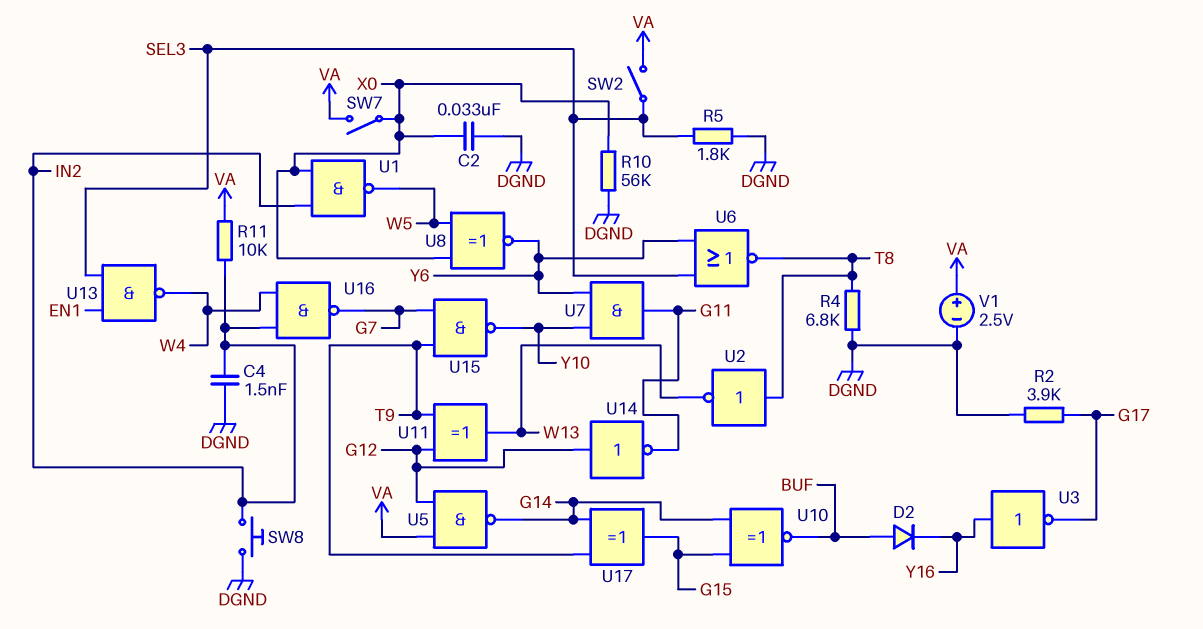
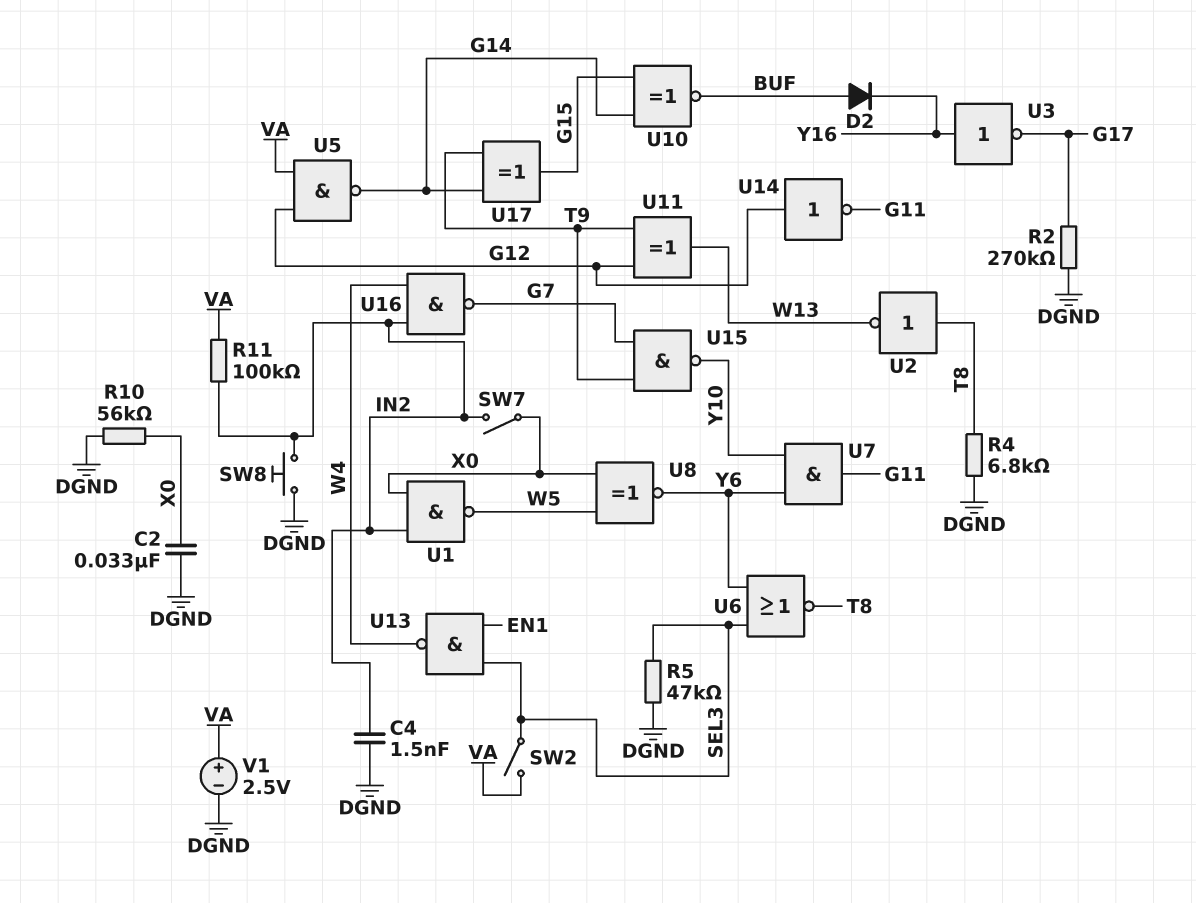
R2: 3.9k (DGND, G17) -> 270k (DGND, G17)
R5: 1.8k (DGND, SEL3) -> 47k (DGND, SEL3)
R11: 10k (IN2, VA) -> 100k (IN2, VA)
SW7: switch (VA, X0) -> switch (IN2, X0)

